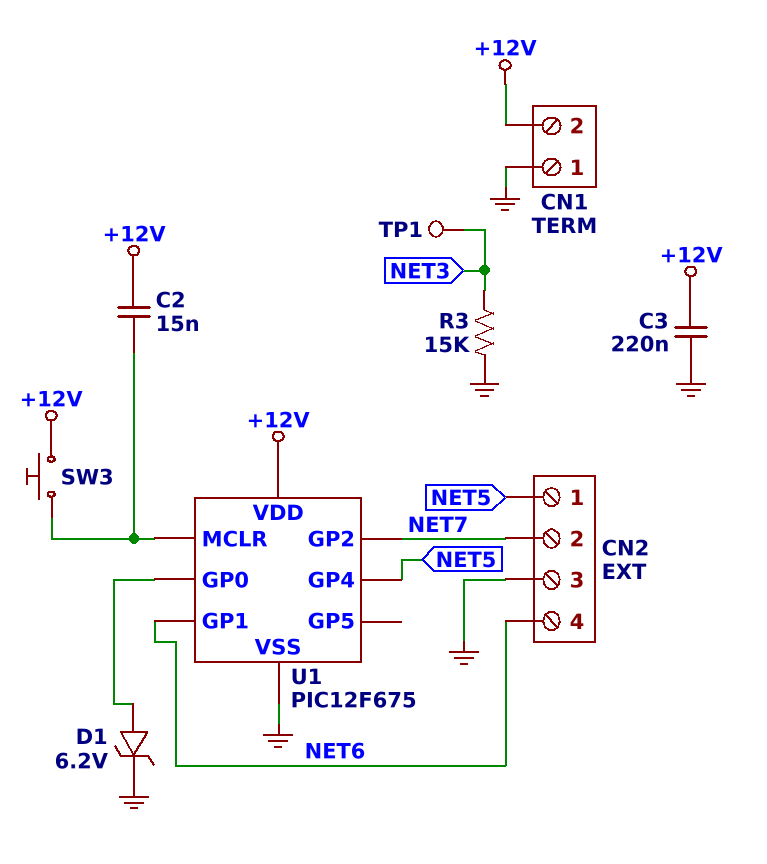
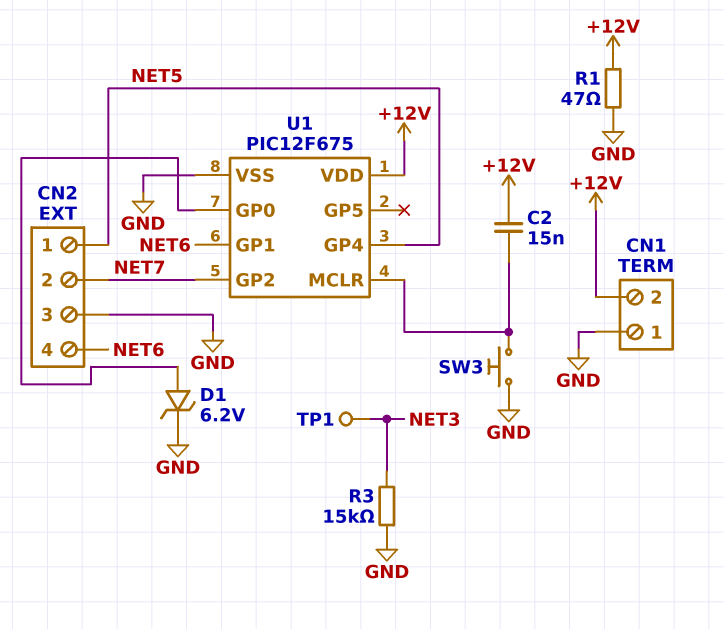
C3: 220nF (+12V, GND) -> none
R1: none -> 47 (+12V, GND)
SW3: button (+12V, U1/MCLR) -> button (GND, U1/MCLR)

